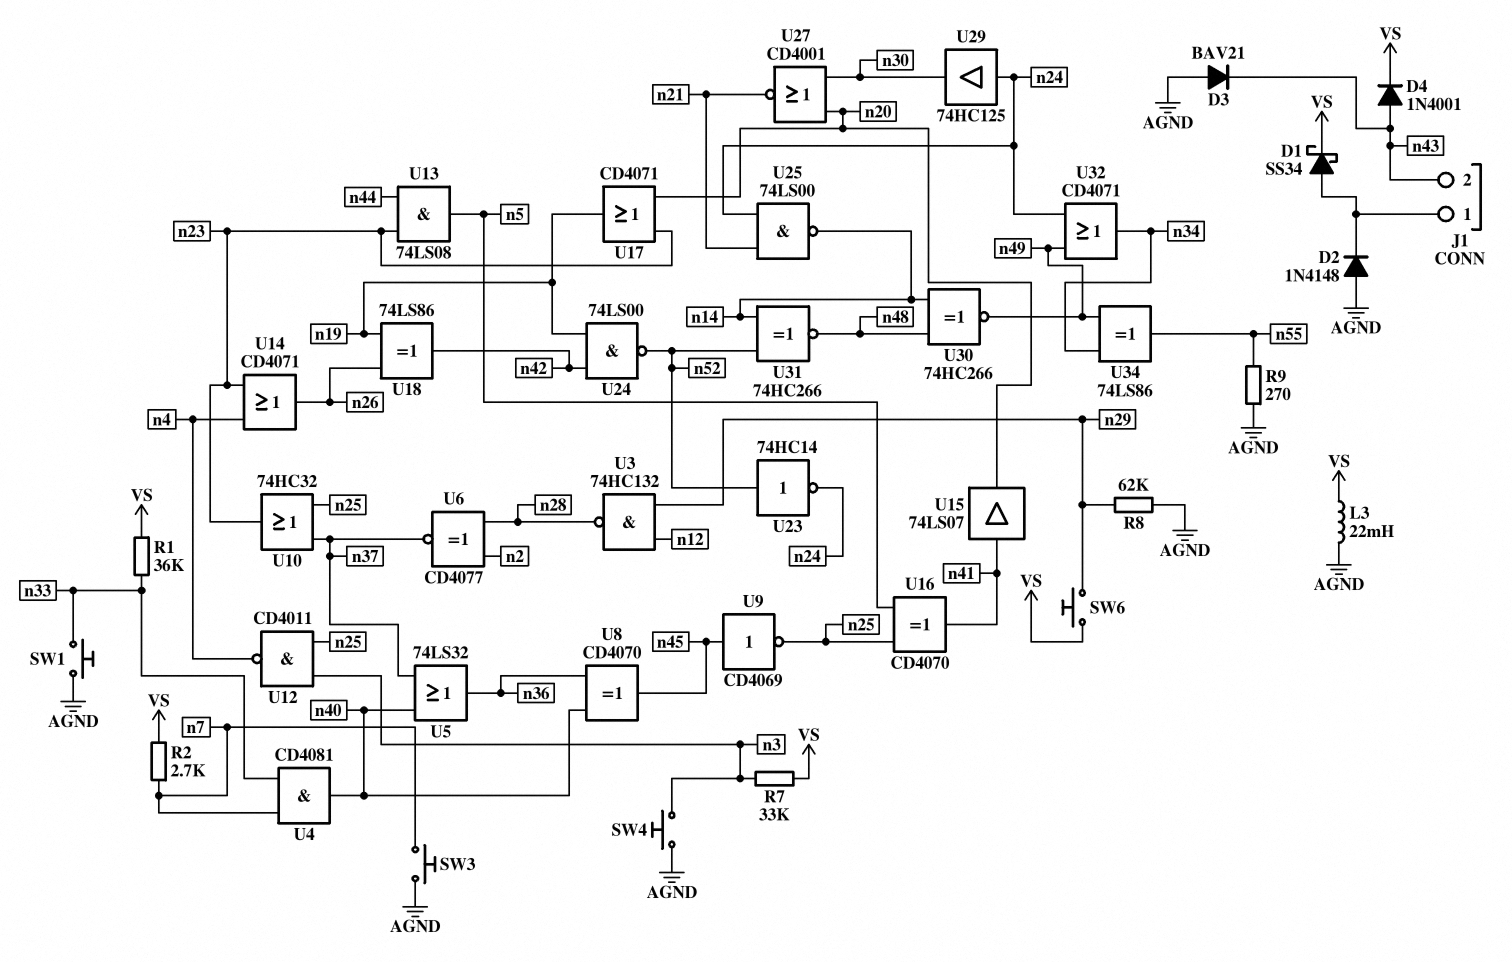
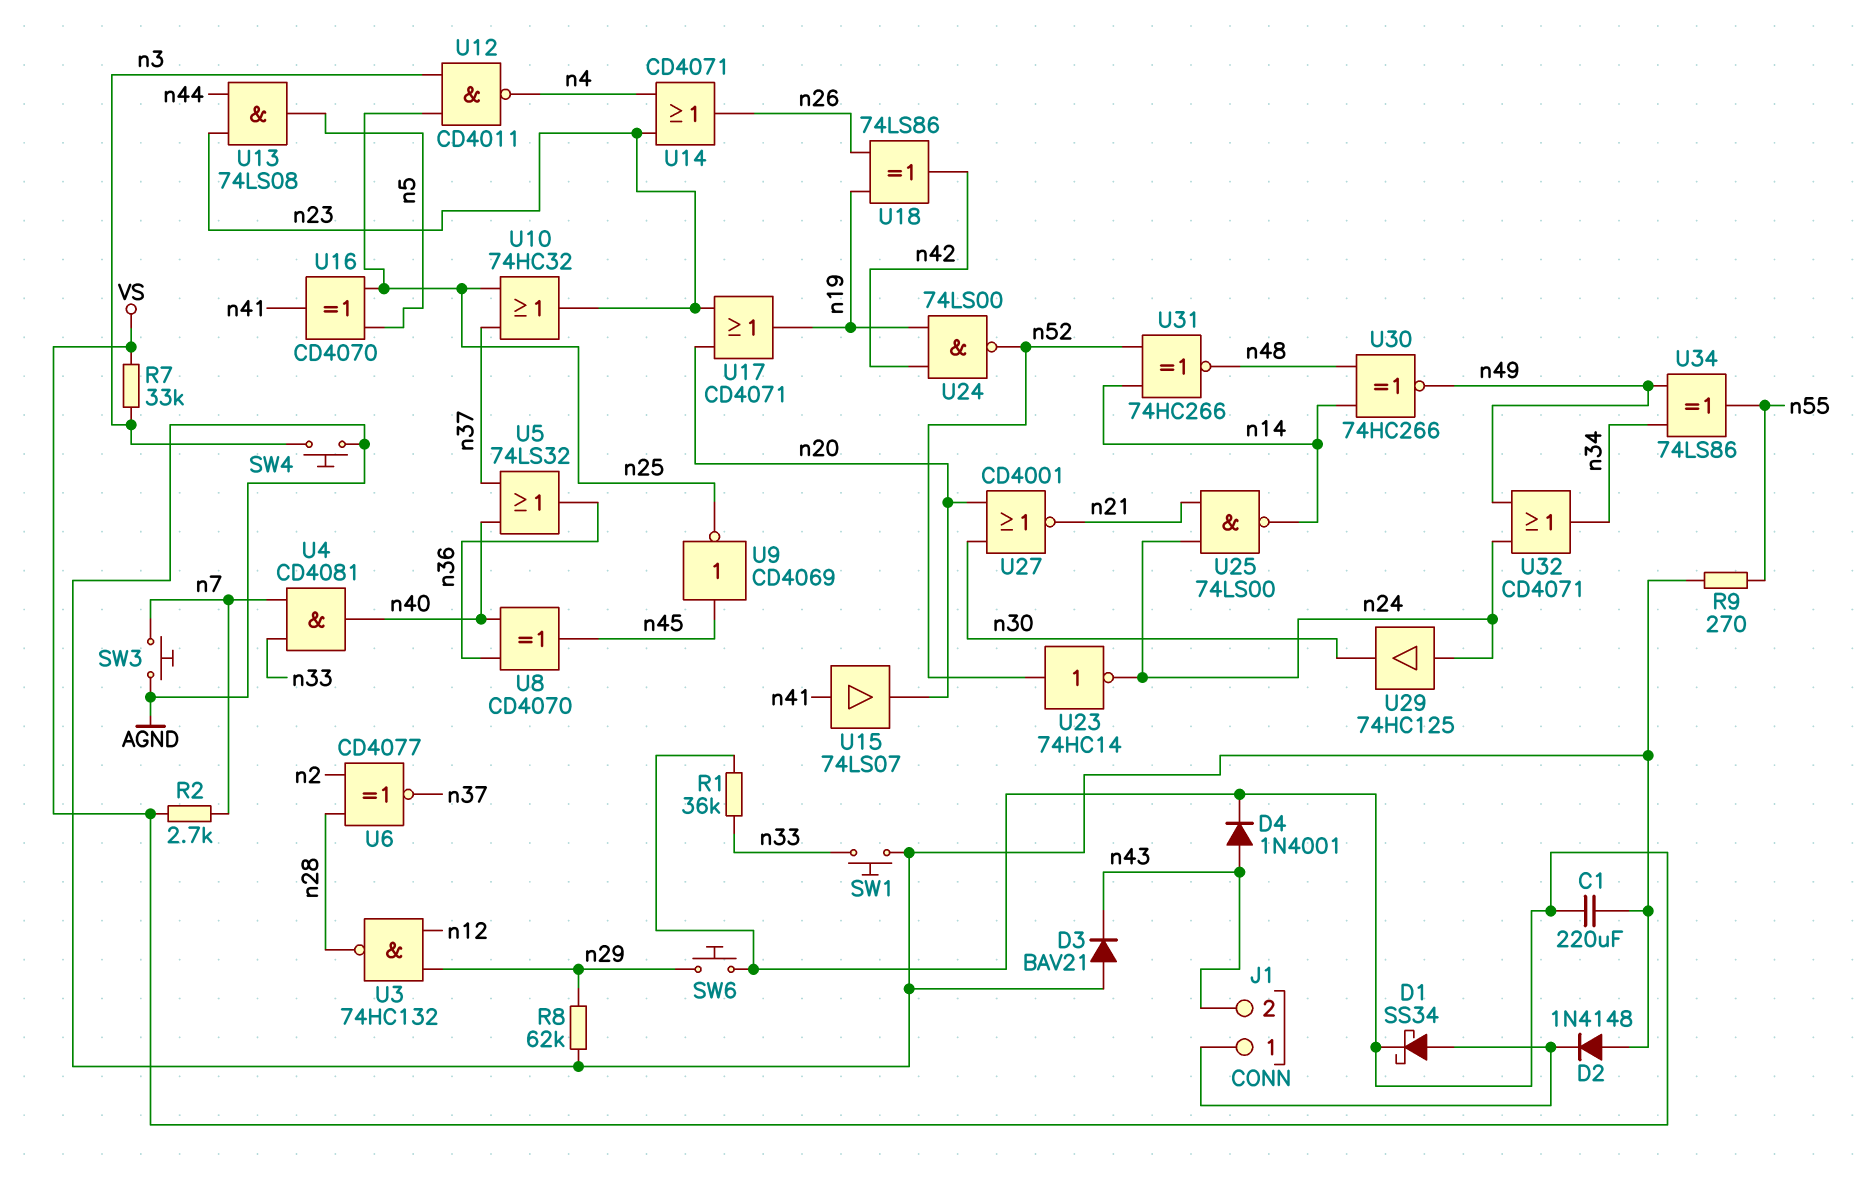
C1: none -> 220uF (AGND, VS)
L3: 22mH (AGND, VS) -> none

